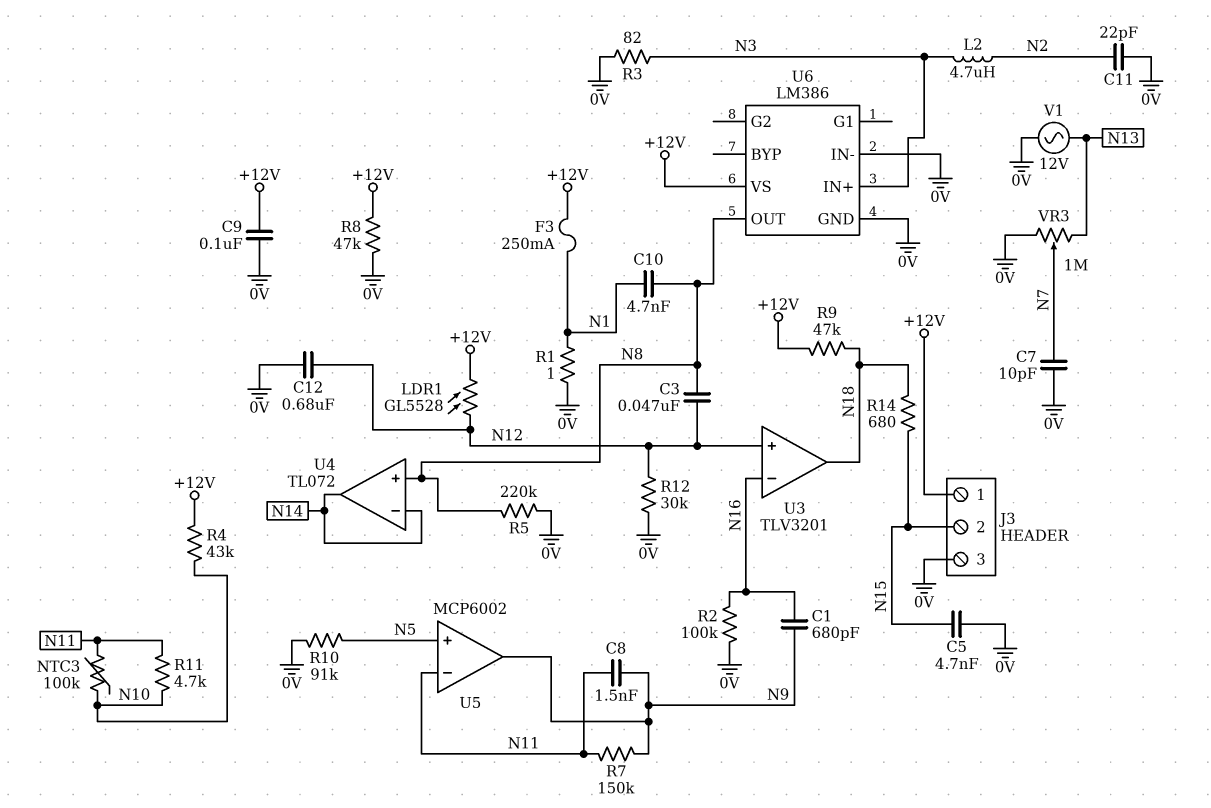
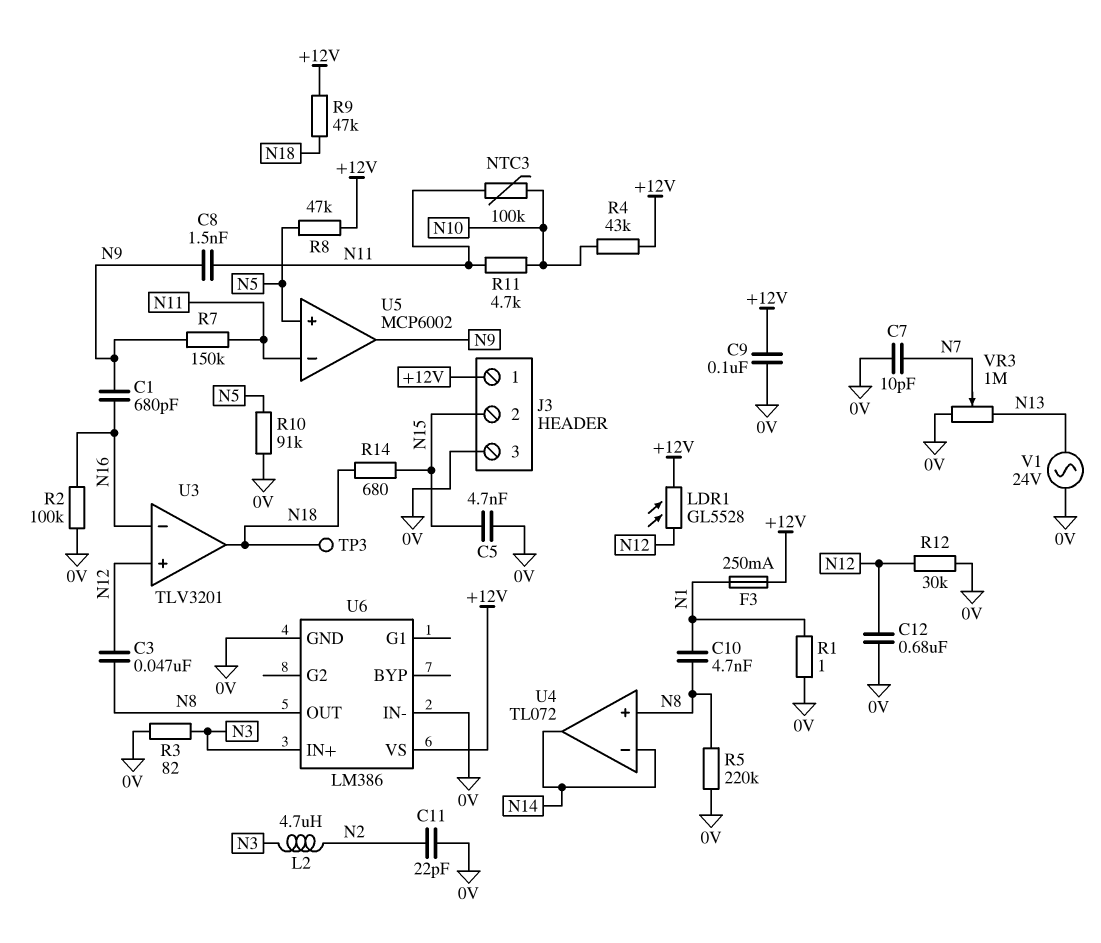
R8: 47k (+12V, 0V) -> 47k (+12V, N5)
TP3: none -> test point (N18)
V1: AC 12V (0V, N13) -> AC 24V (0V, N13)

